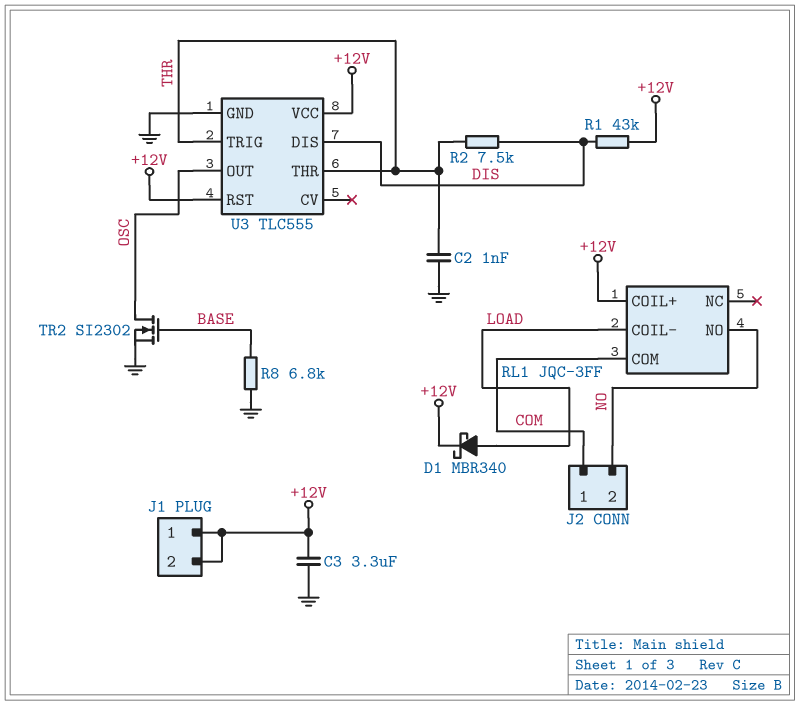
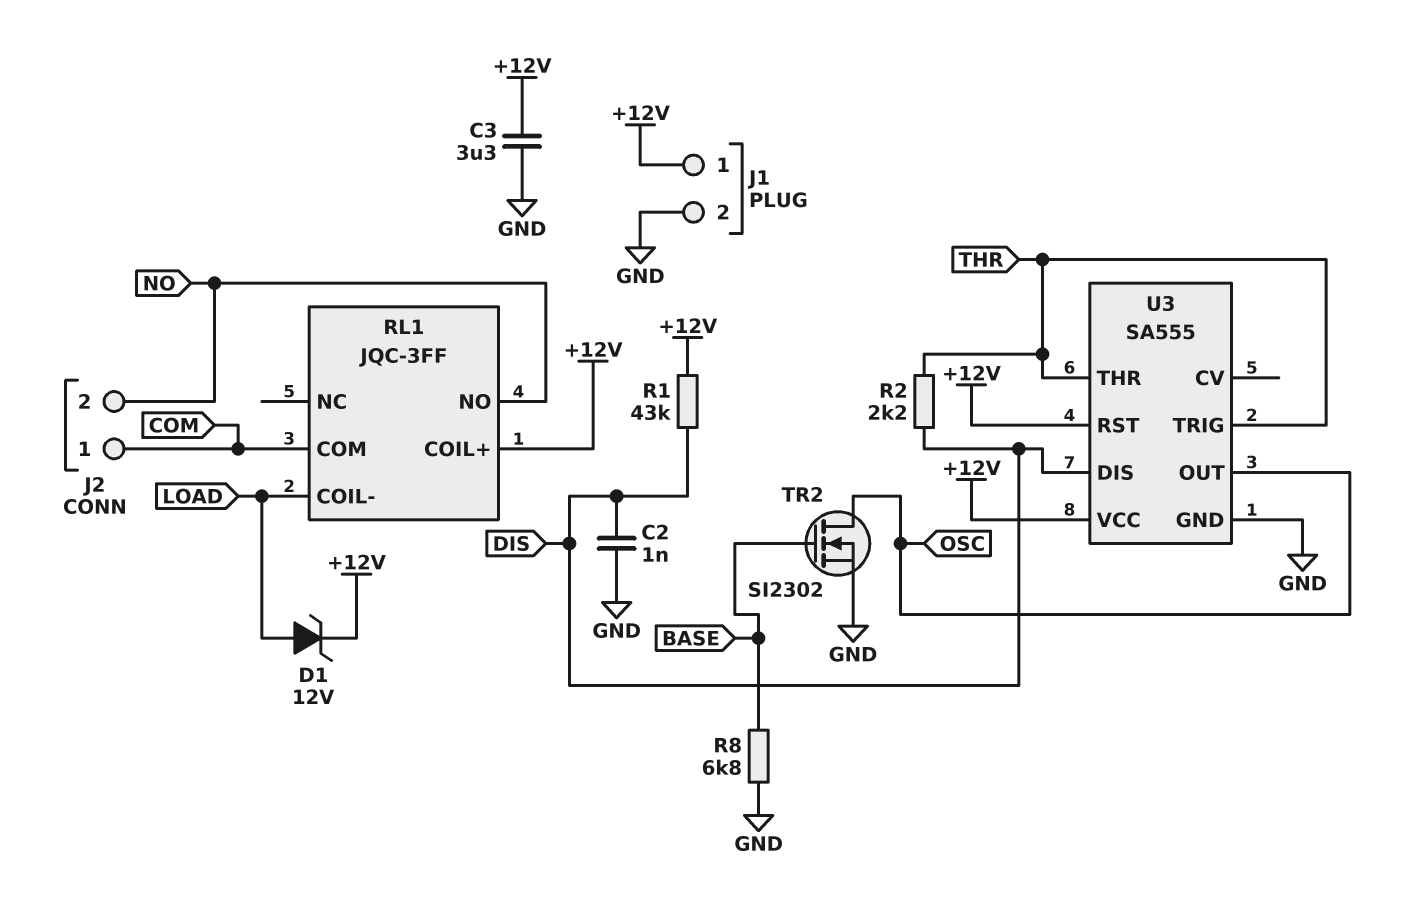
C2: 1nF (GND, THR) -> 1nF (DIS, GND)
D1: schottky MBR340 (A LOAD, K +12V) -> zener 12V (A LOAD, K +12V)
J1 pin 2: +12V -> GND
R2: 7.5k (DIS, THR) -> 2.2k (DIS, THR)
U3: TLC555 -> SA555

